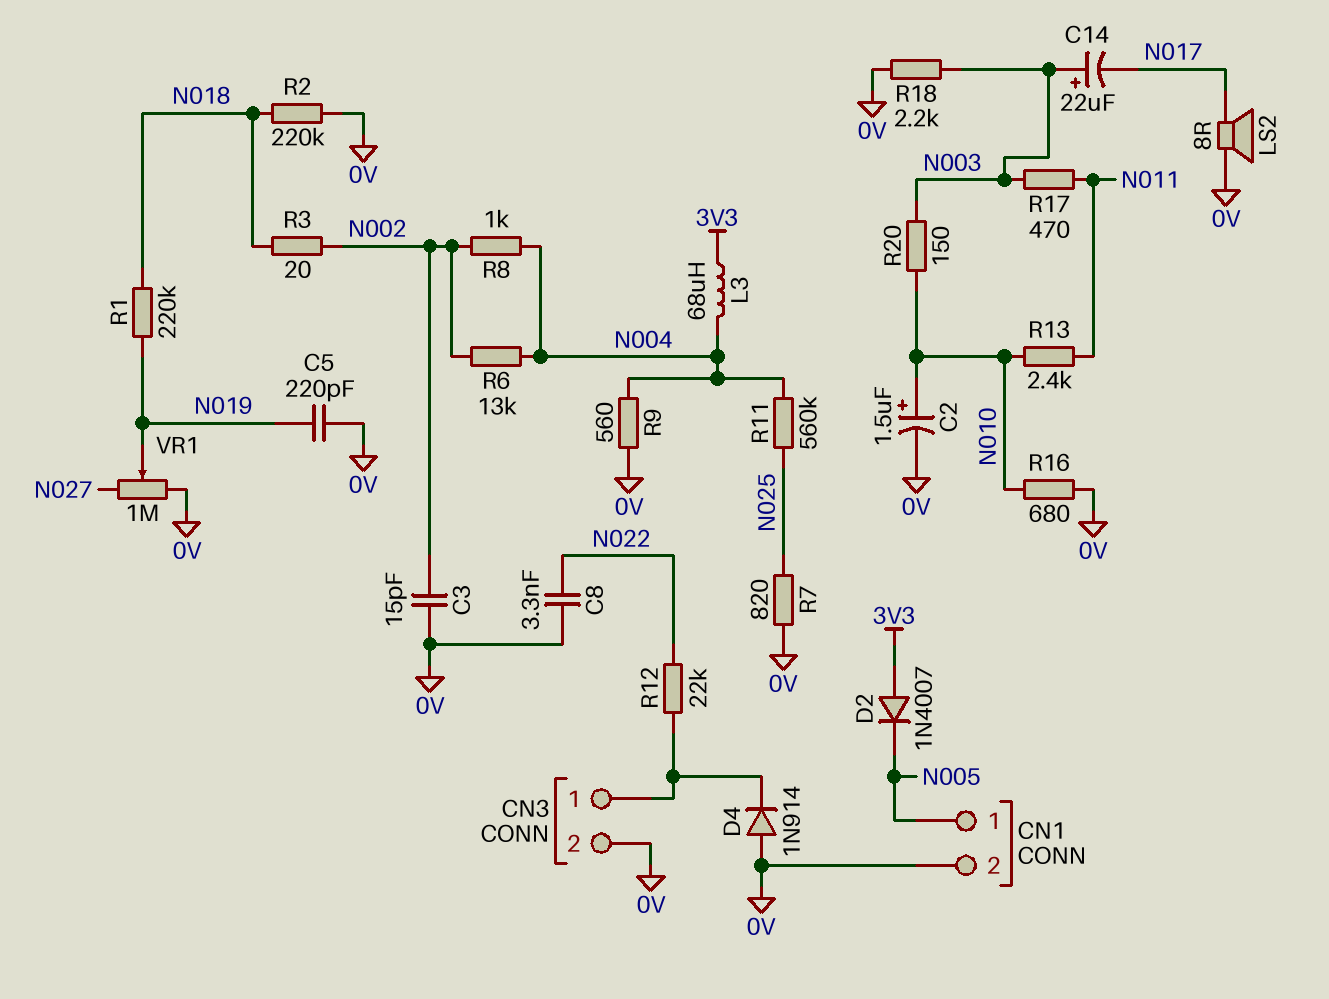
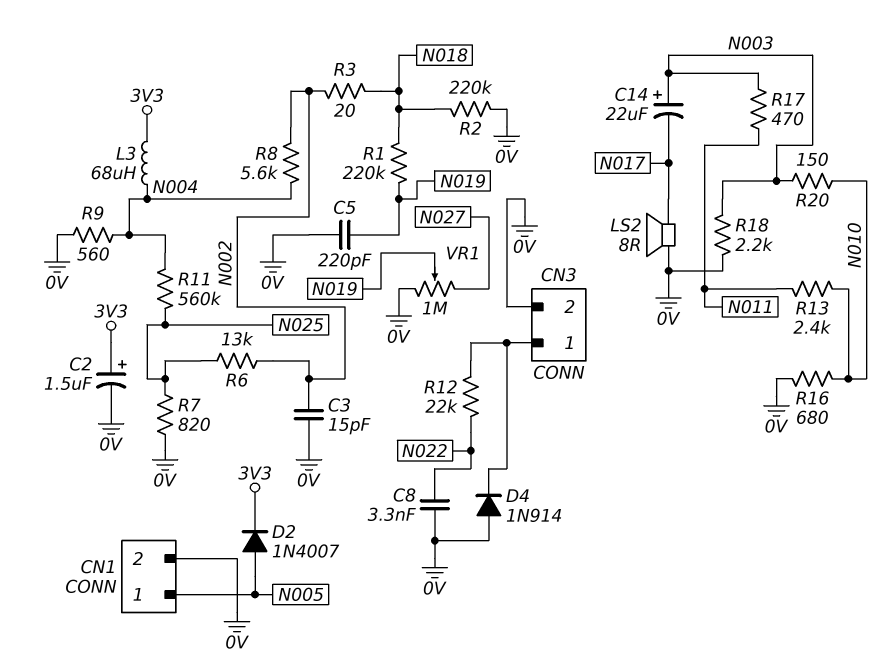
C2: 1.5uF (plus N010, minus 0V) -> 1.5uF (plus 3V3, minus 0V)
D2: diode 1N4007 (A 3V3, K N005) -> diode 1N4007 (A N005, K 3V3)
R6: 13k (N002, N004) -> 13k (N002, N025)
R8: 1k (N002, N004) -> 5.6k (N002, N004)

